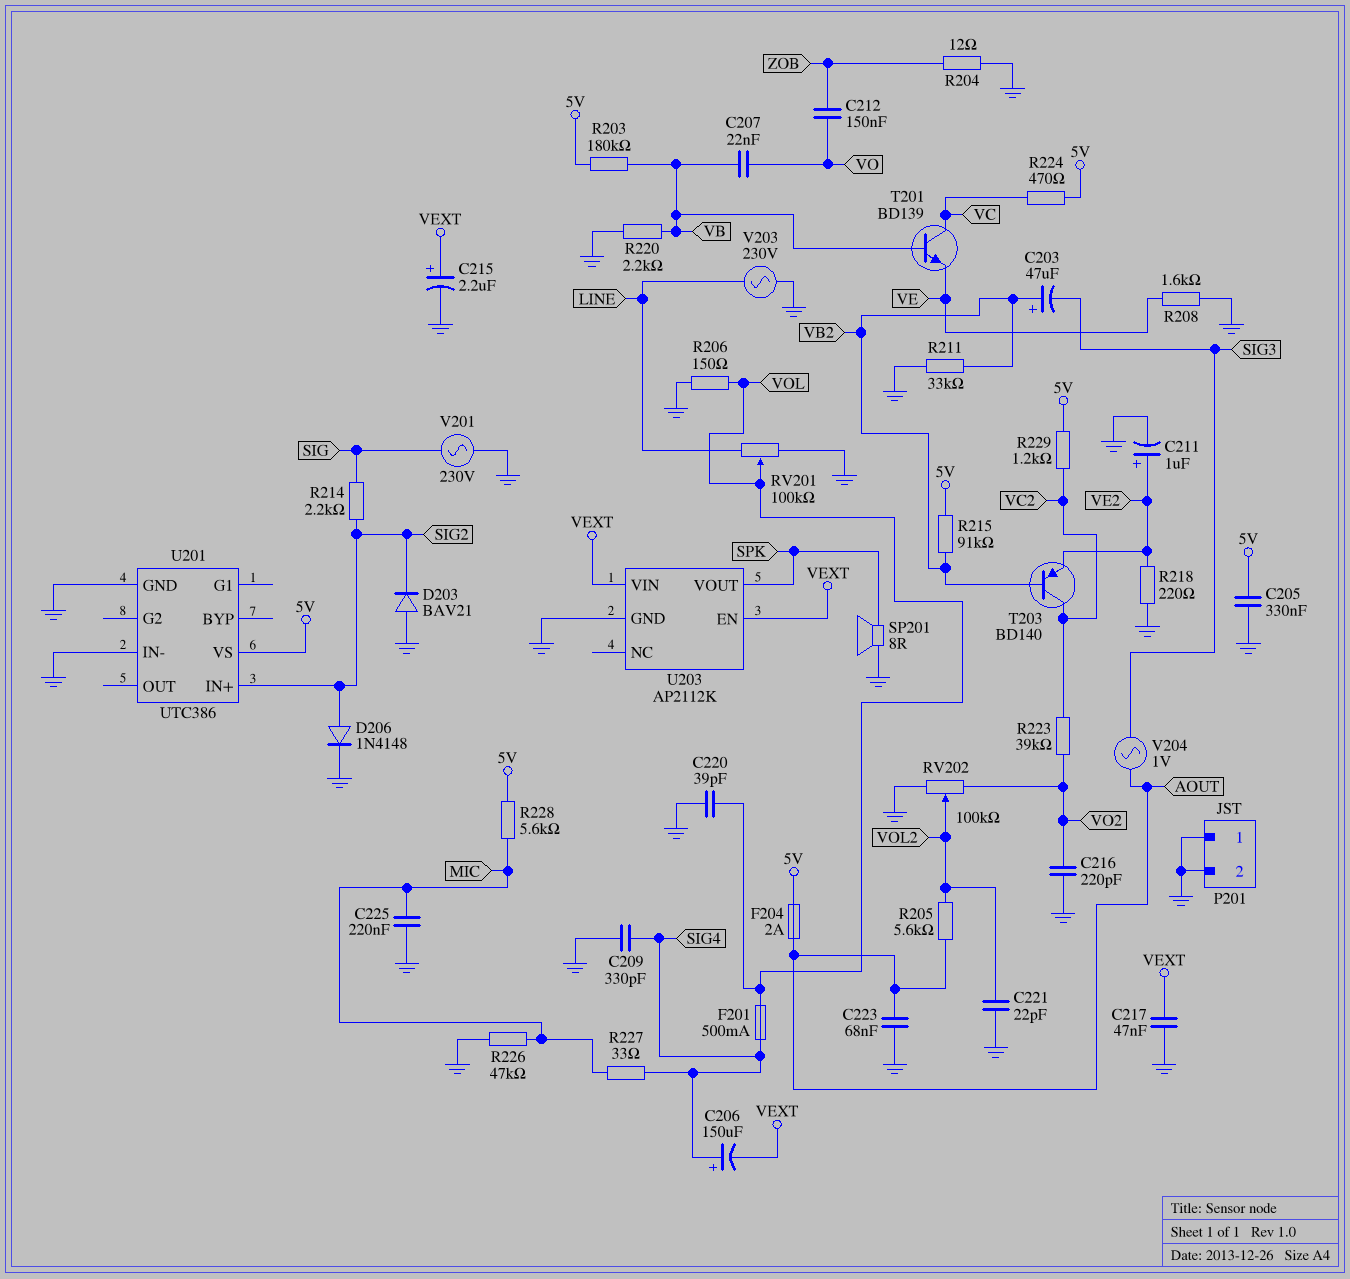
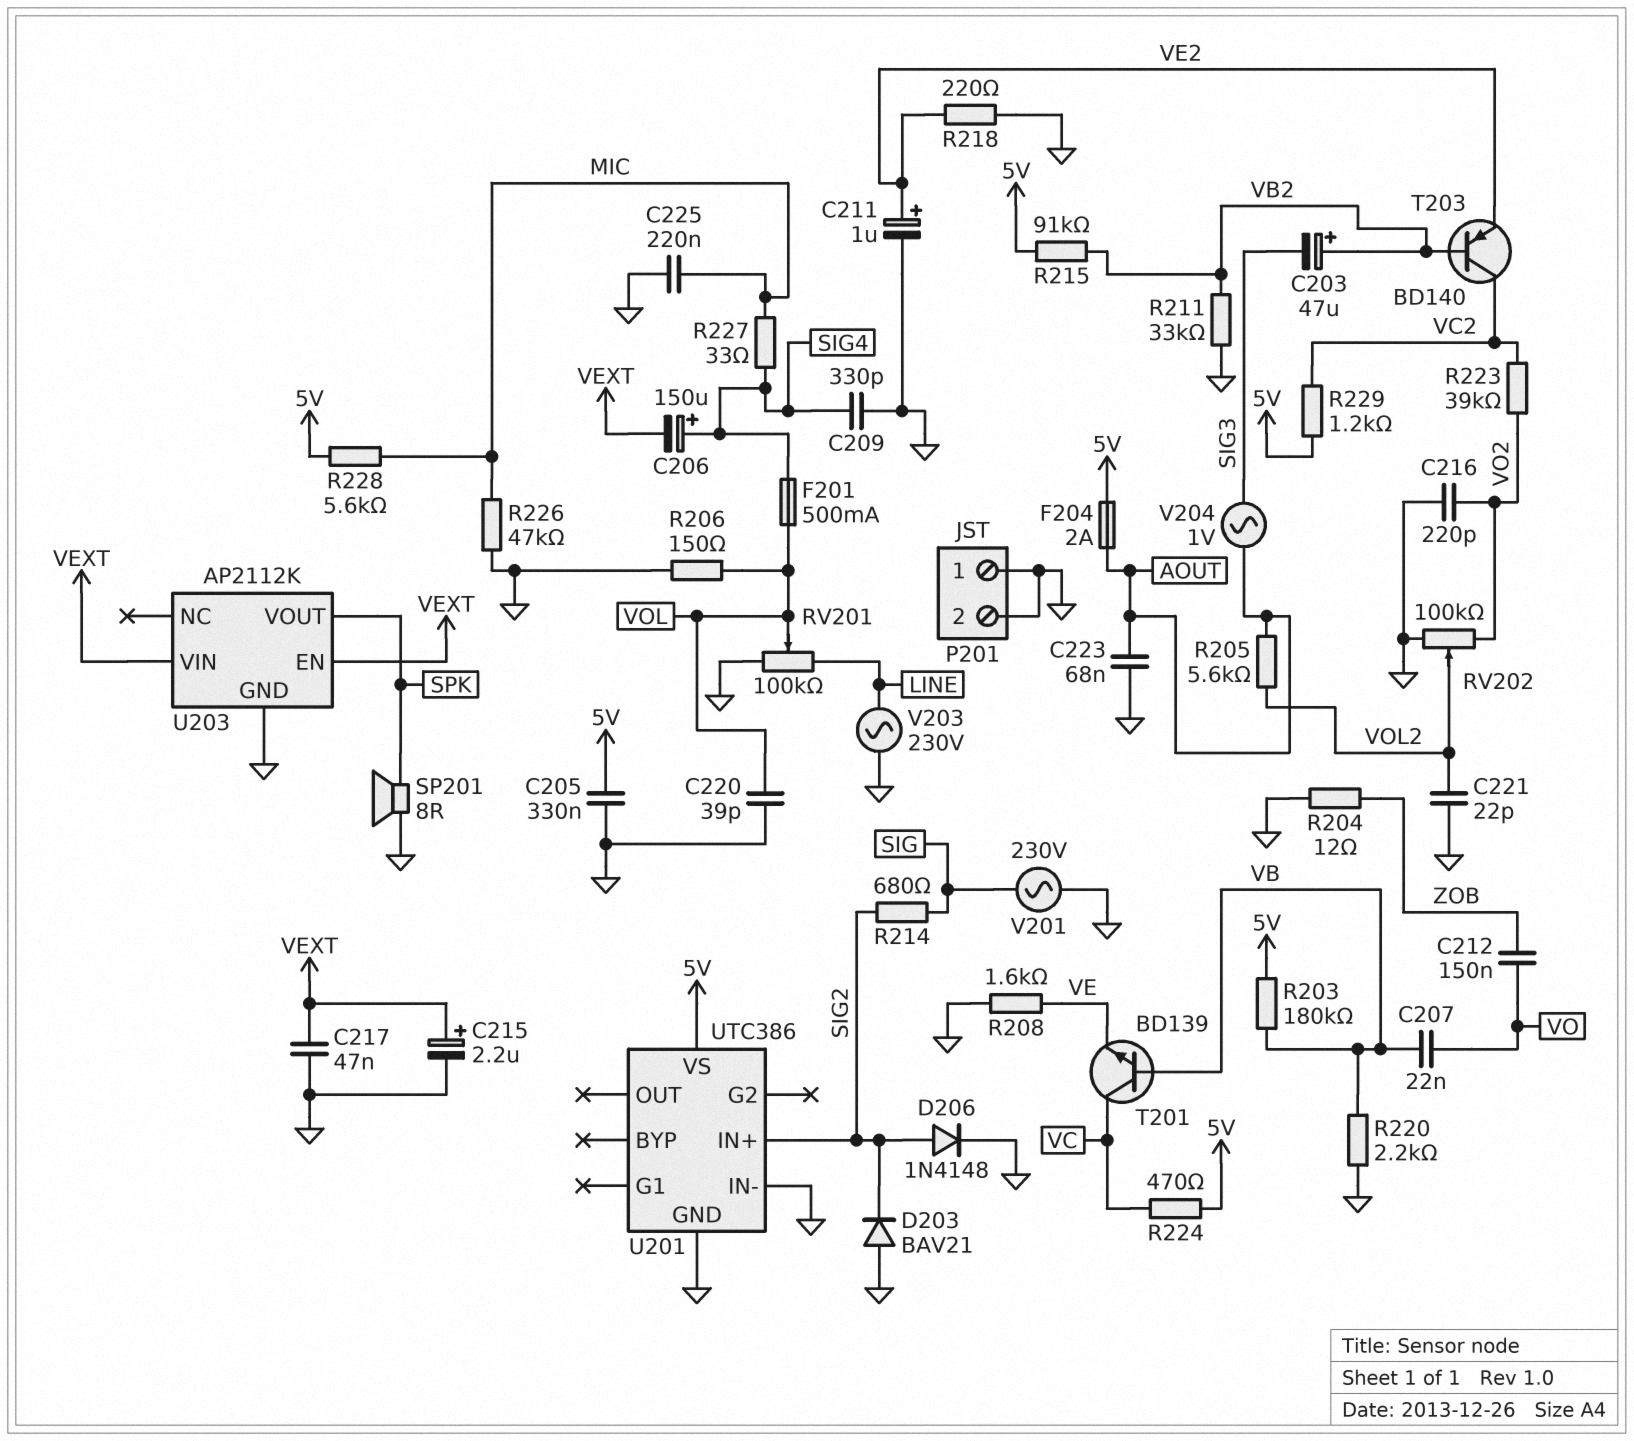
R214: 2.2k (SIG, SIG2) -> 680 (SIG, SIG2)

